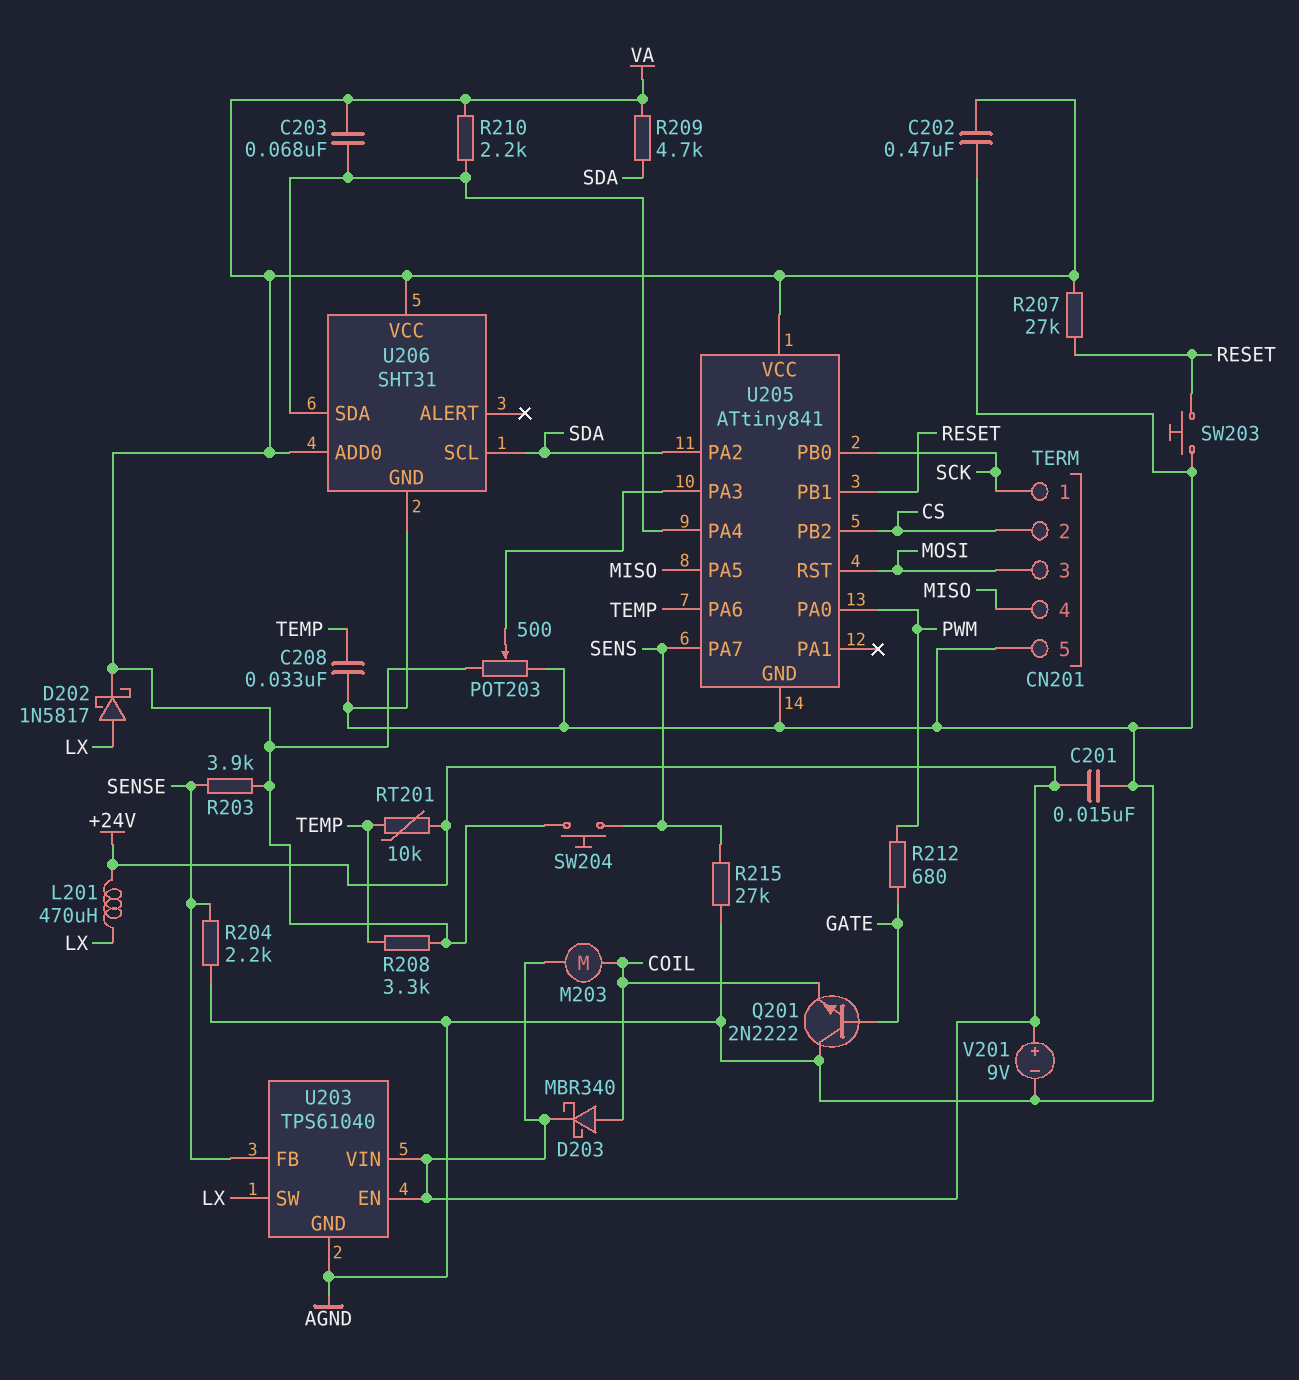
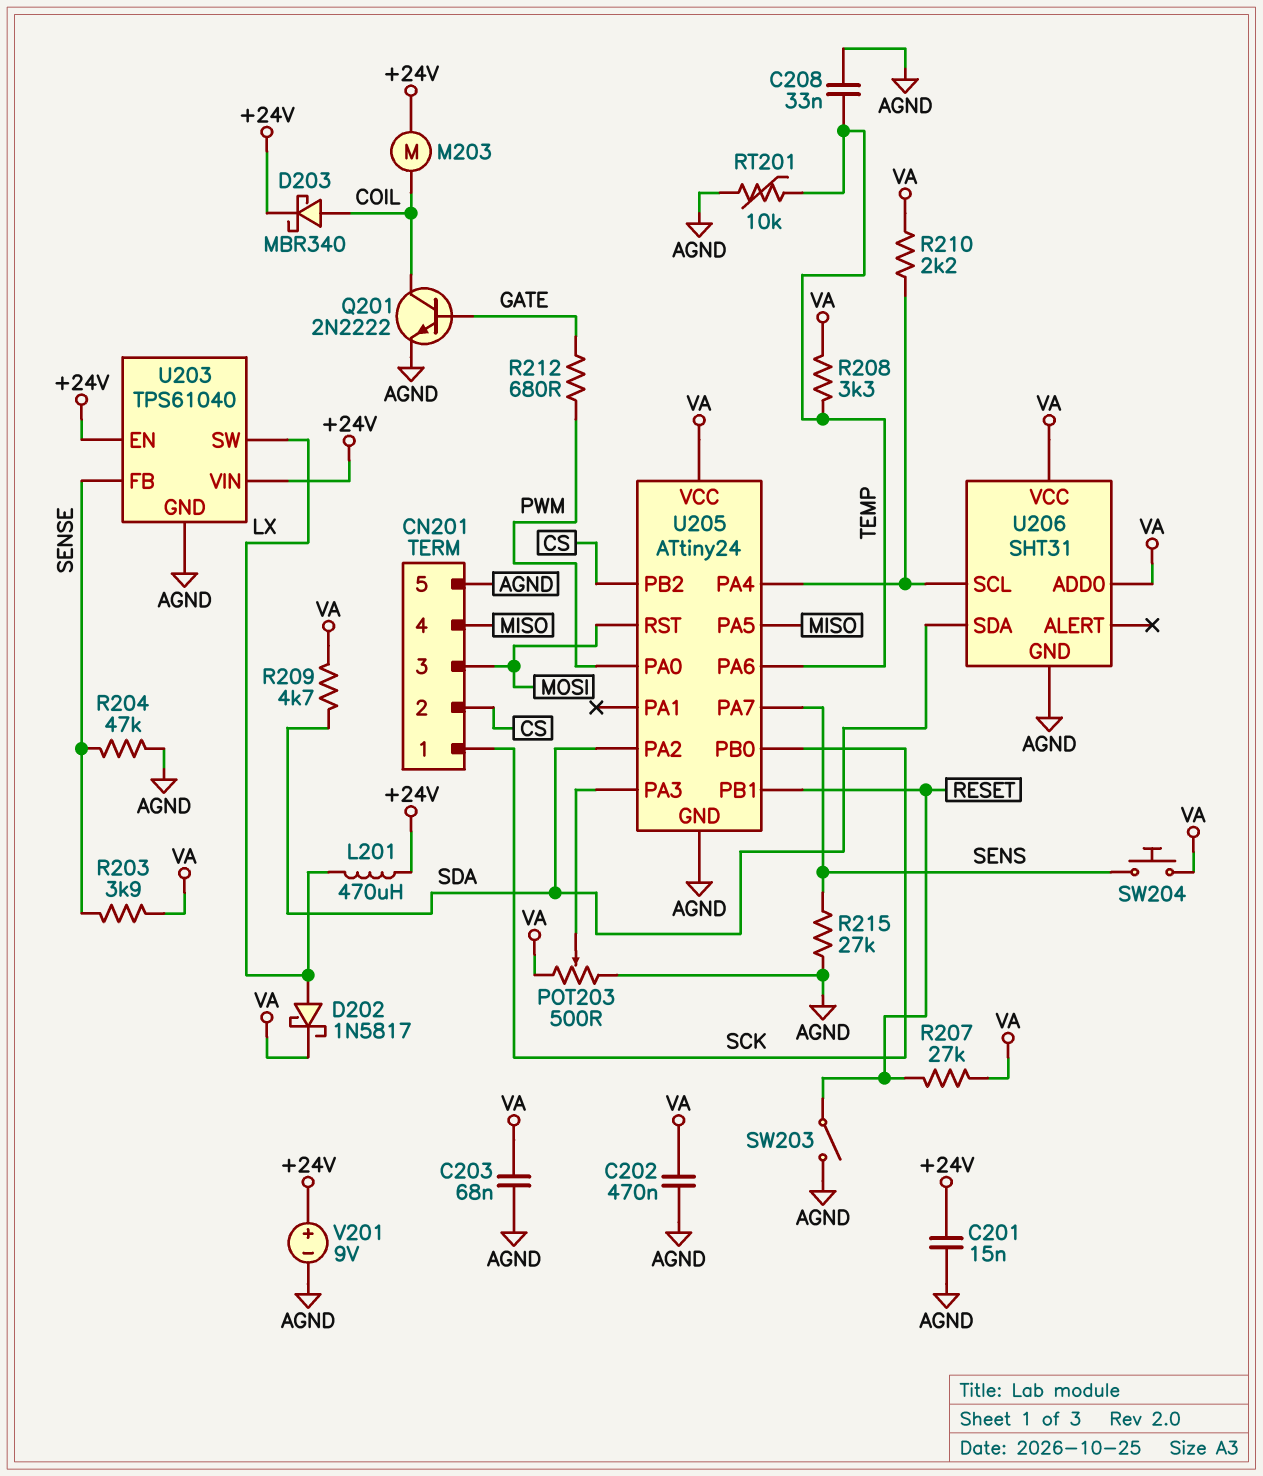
C203: 68nF (U205/PA4, VA) -> 68nF (AGND, VA)
Q201: NPN 2N2222 (B GATE, C AGND, E COIL) -> NPN 2N2222 (B GATE, C COIL, E AGND)
R204: 2.2k (AGND, SENSE) -> 47k (AGND, SENSE)
RT201: 10k (+24V, TEMP) -> 10k (AGND, TEMP)
SW203: button (AGND, RESET) -> switch (AGND, RESET)
U205: ATtiny841 -> ATtiny24
U206 pin SCL: SDA -> U205/PA4
U206 pin SDA: U205/PA4 -> SDA

